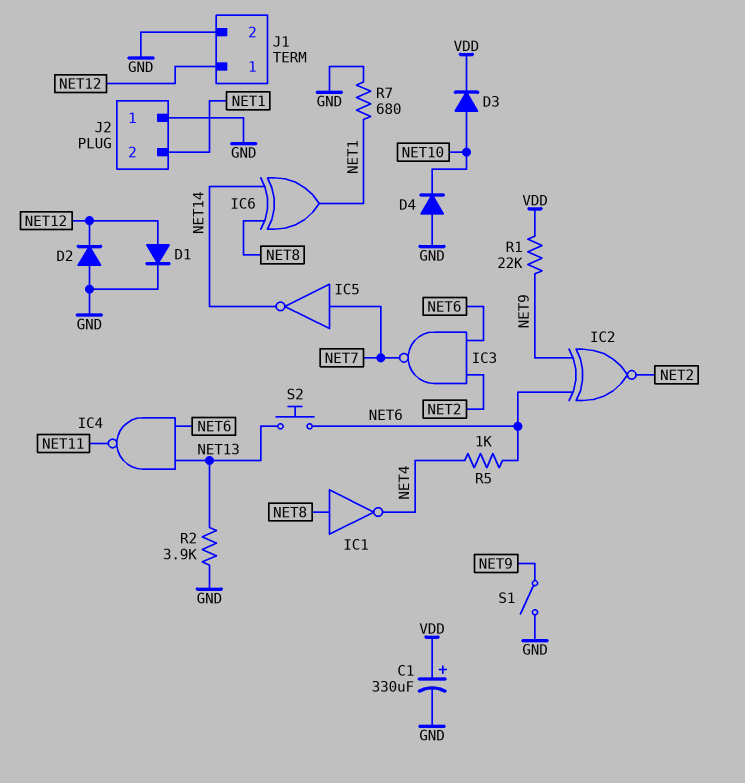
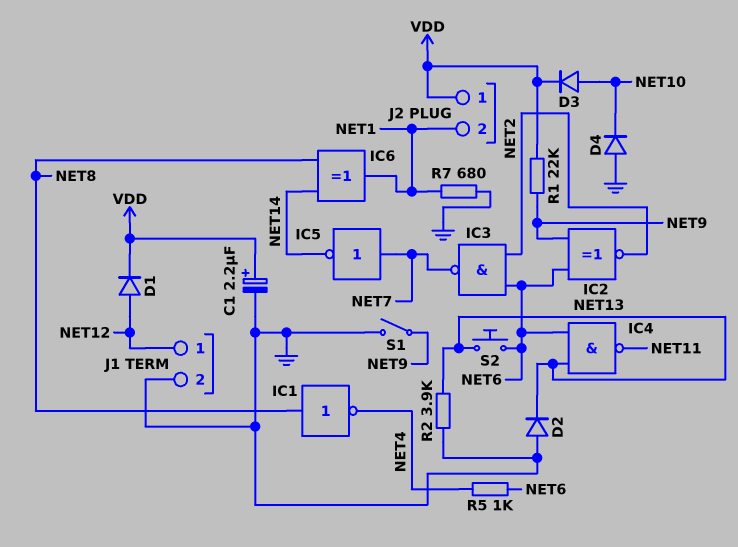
C1: 330uF (plus VDD, minus GND) -> 2.2uF (plus VDD, minus GND)
D1: diode (A NET12, K GND) -> diode (A NET12, K VDD)
D2: diode (A GND, K NET12) -> diode (A GND, K NET13)
J2 pin 1: GND -> VDD

